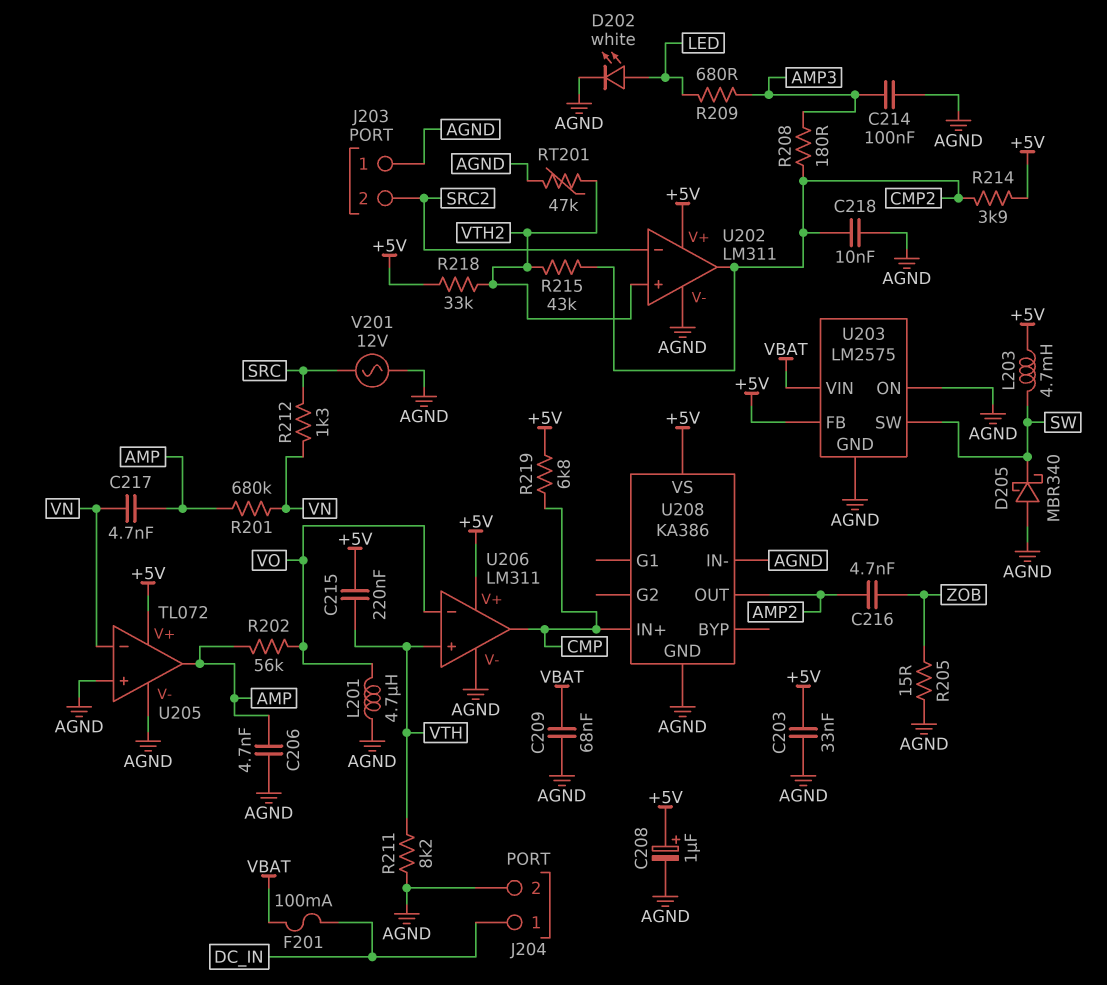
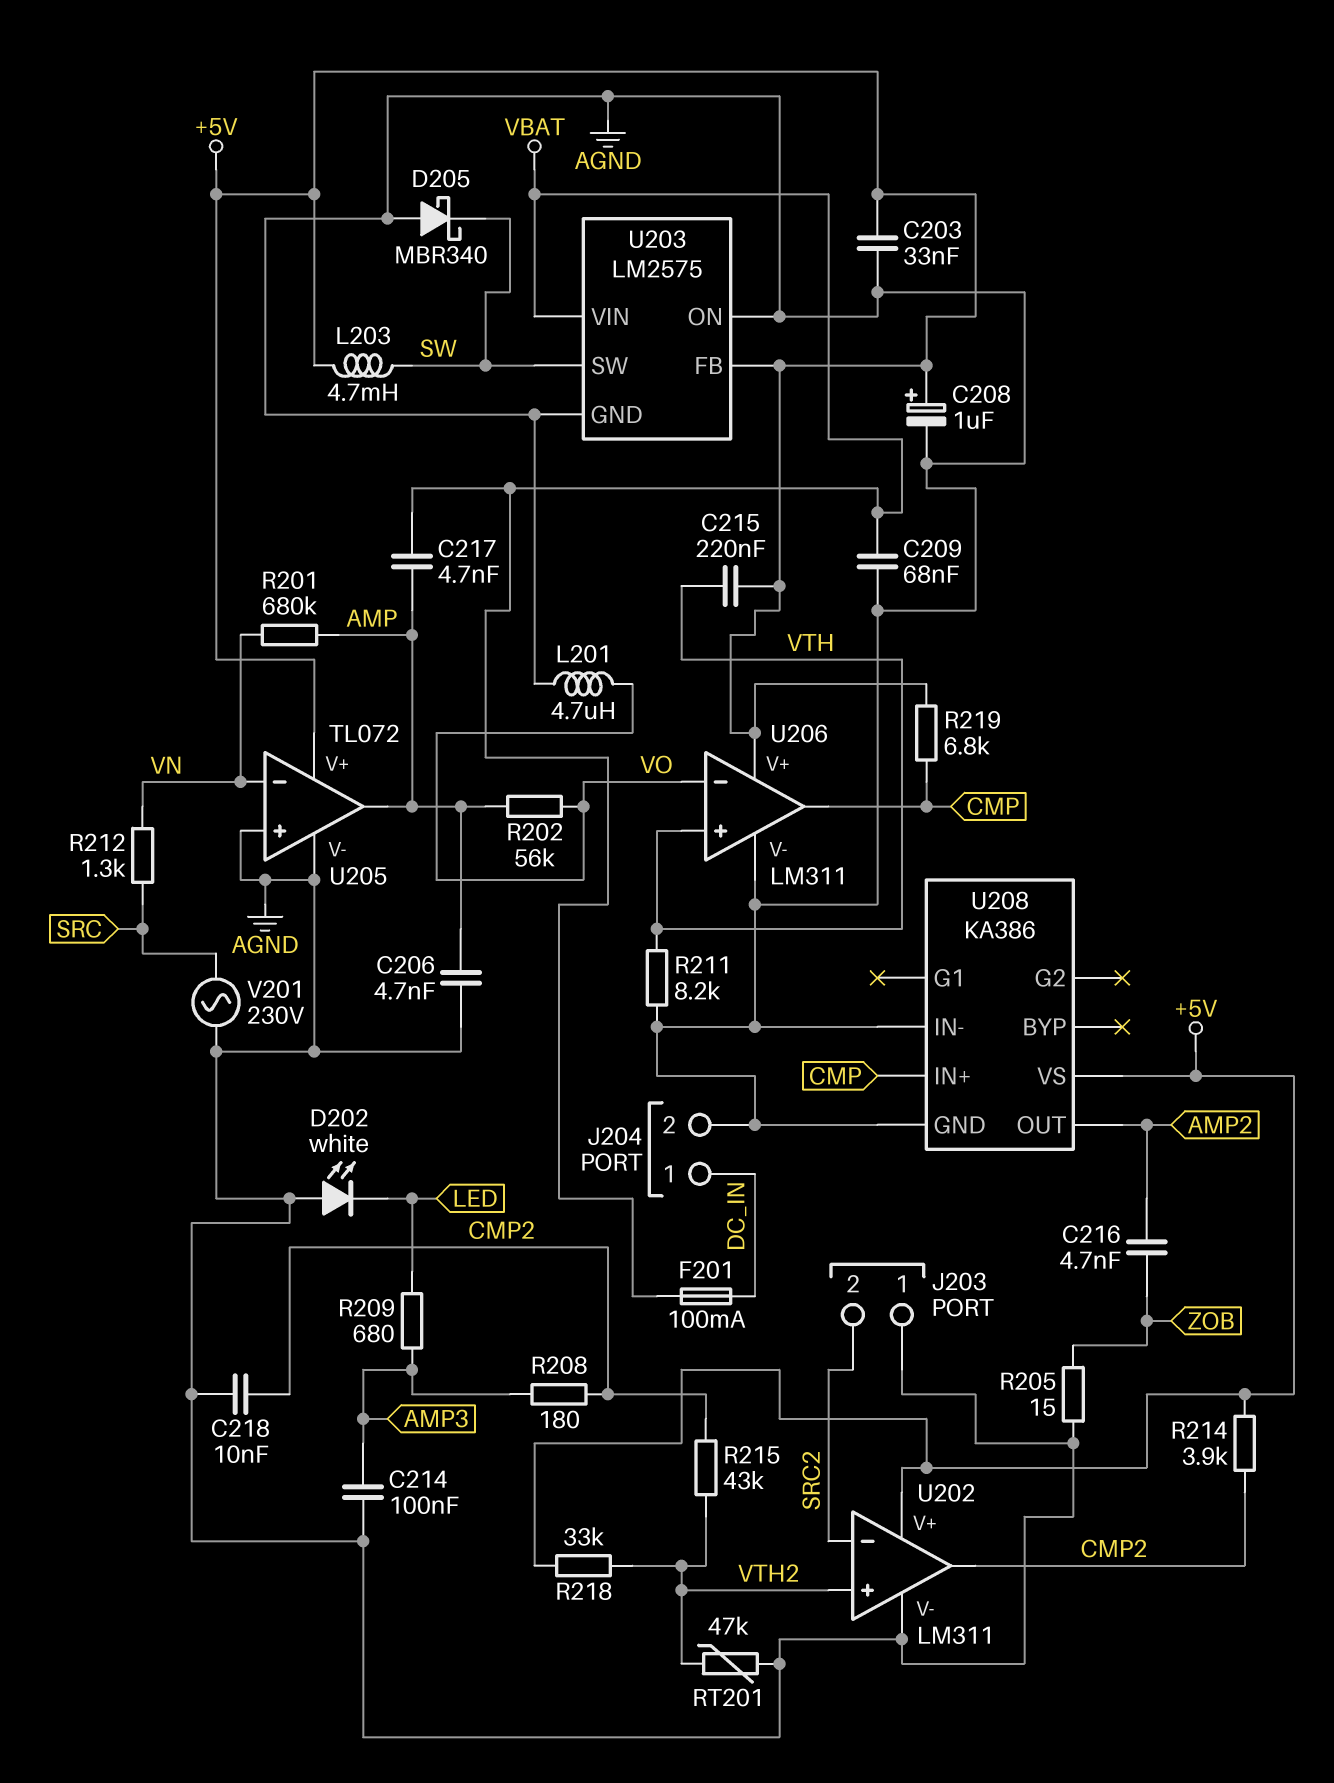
C217: 4.7nF (AMP, VN) -> 4.7nF (AMP, VBAT)
D202: LED white (A LED, K AGND) -> LED white (A AGND, K LED)
V201: AC 12V (AGND, SRC) -> AC 230V (AGND, SRC)

